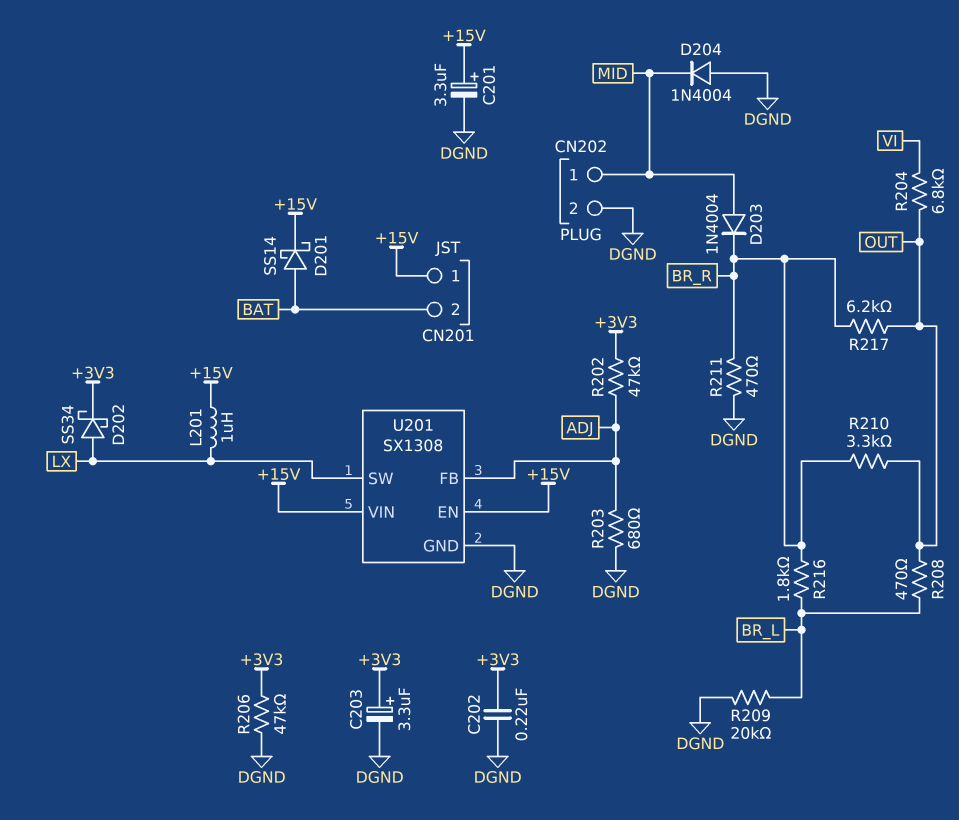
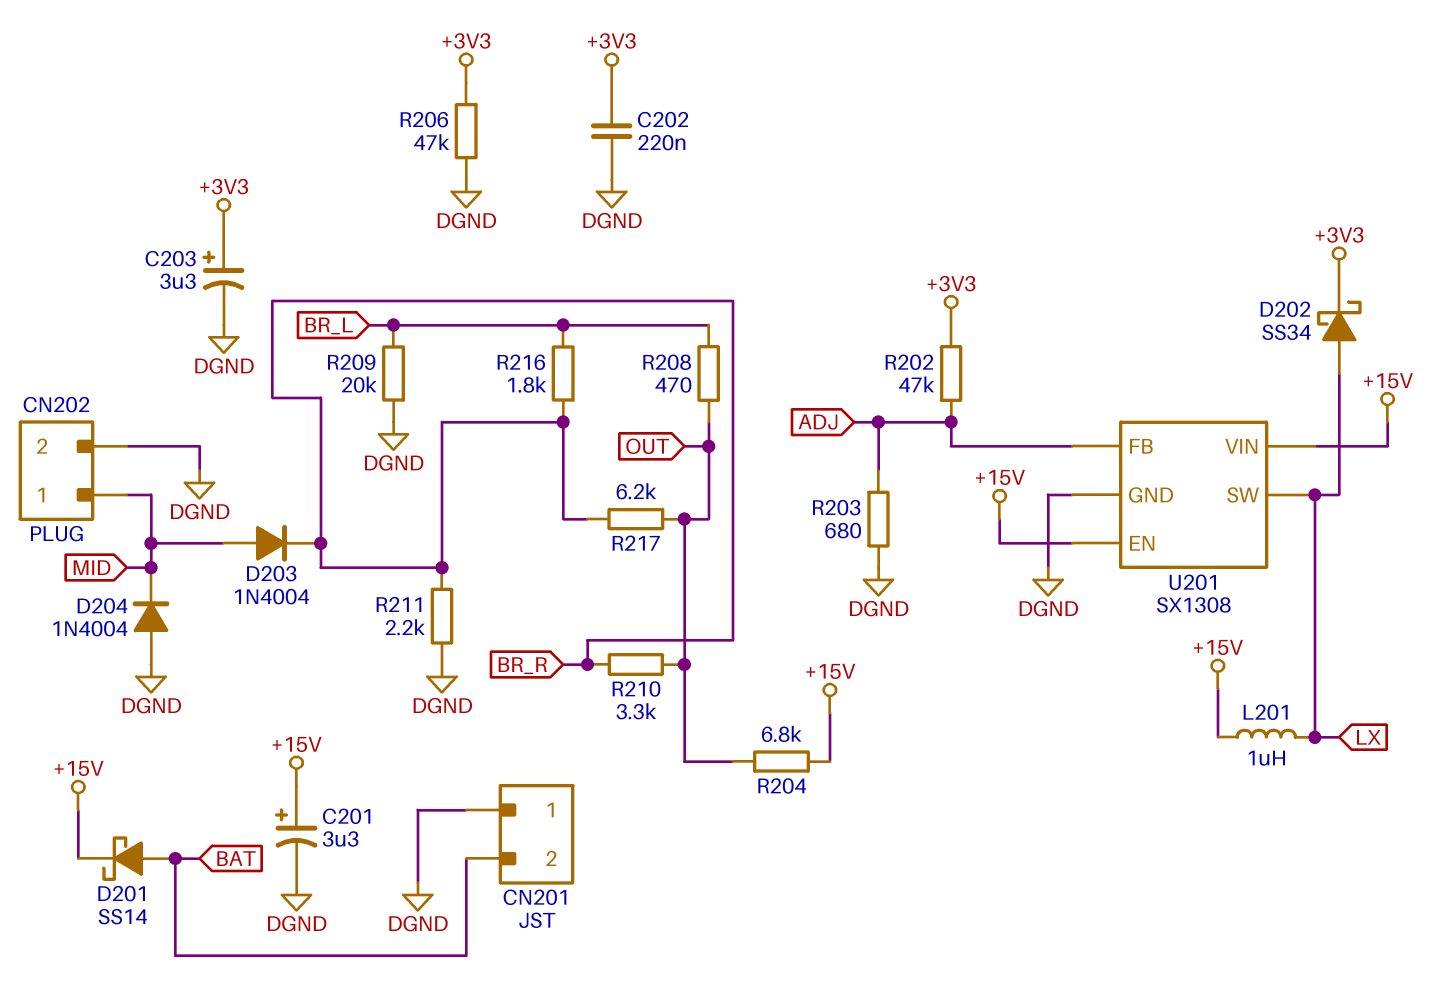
CN201 pin 1: +15V -> DGND
R204: 6.8k (OUT, VI) -> 6.8k (+15V, OUT)
R211: 470 (BR_R, DGND) -> 2.2k (BR_R, DGND)

